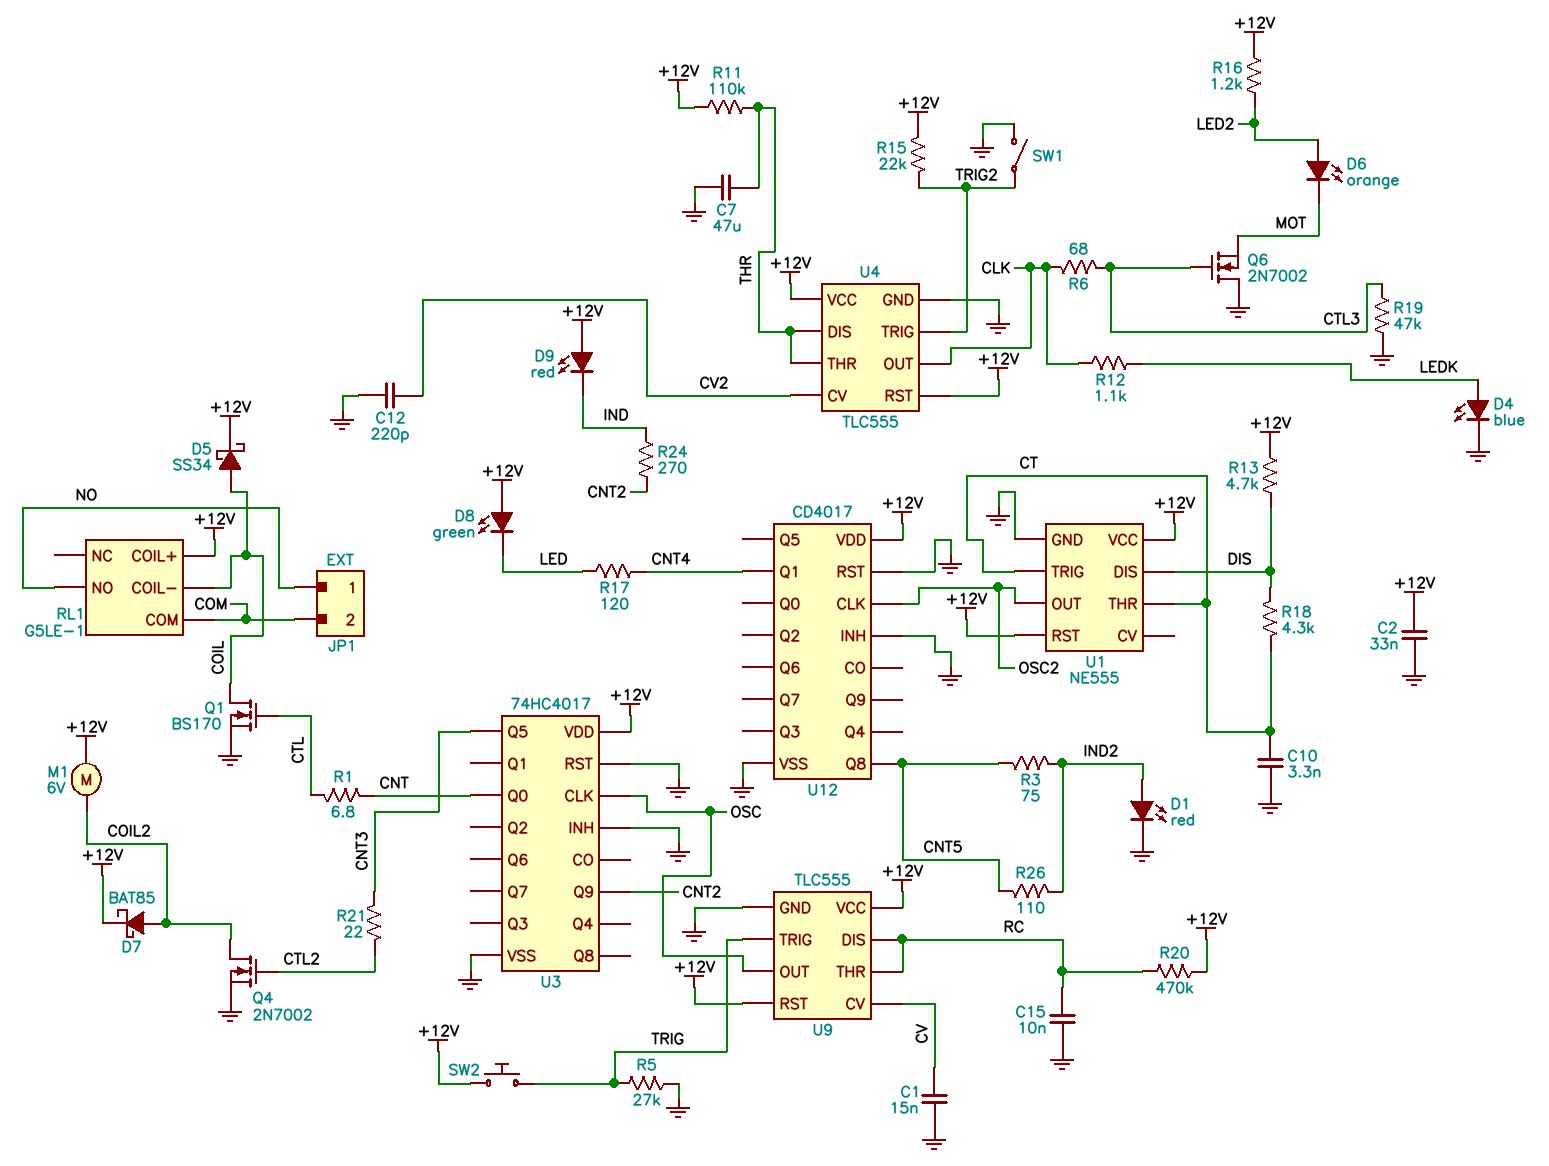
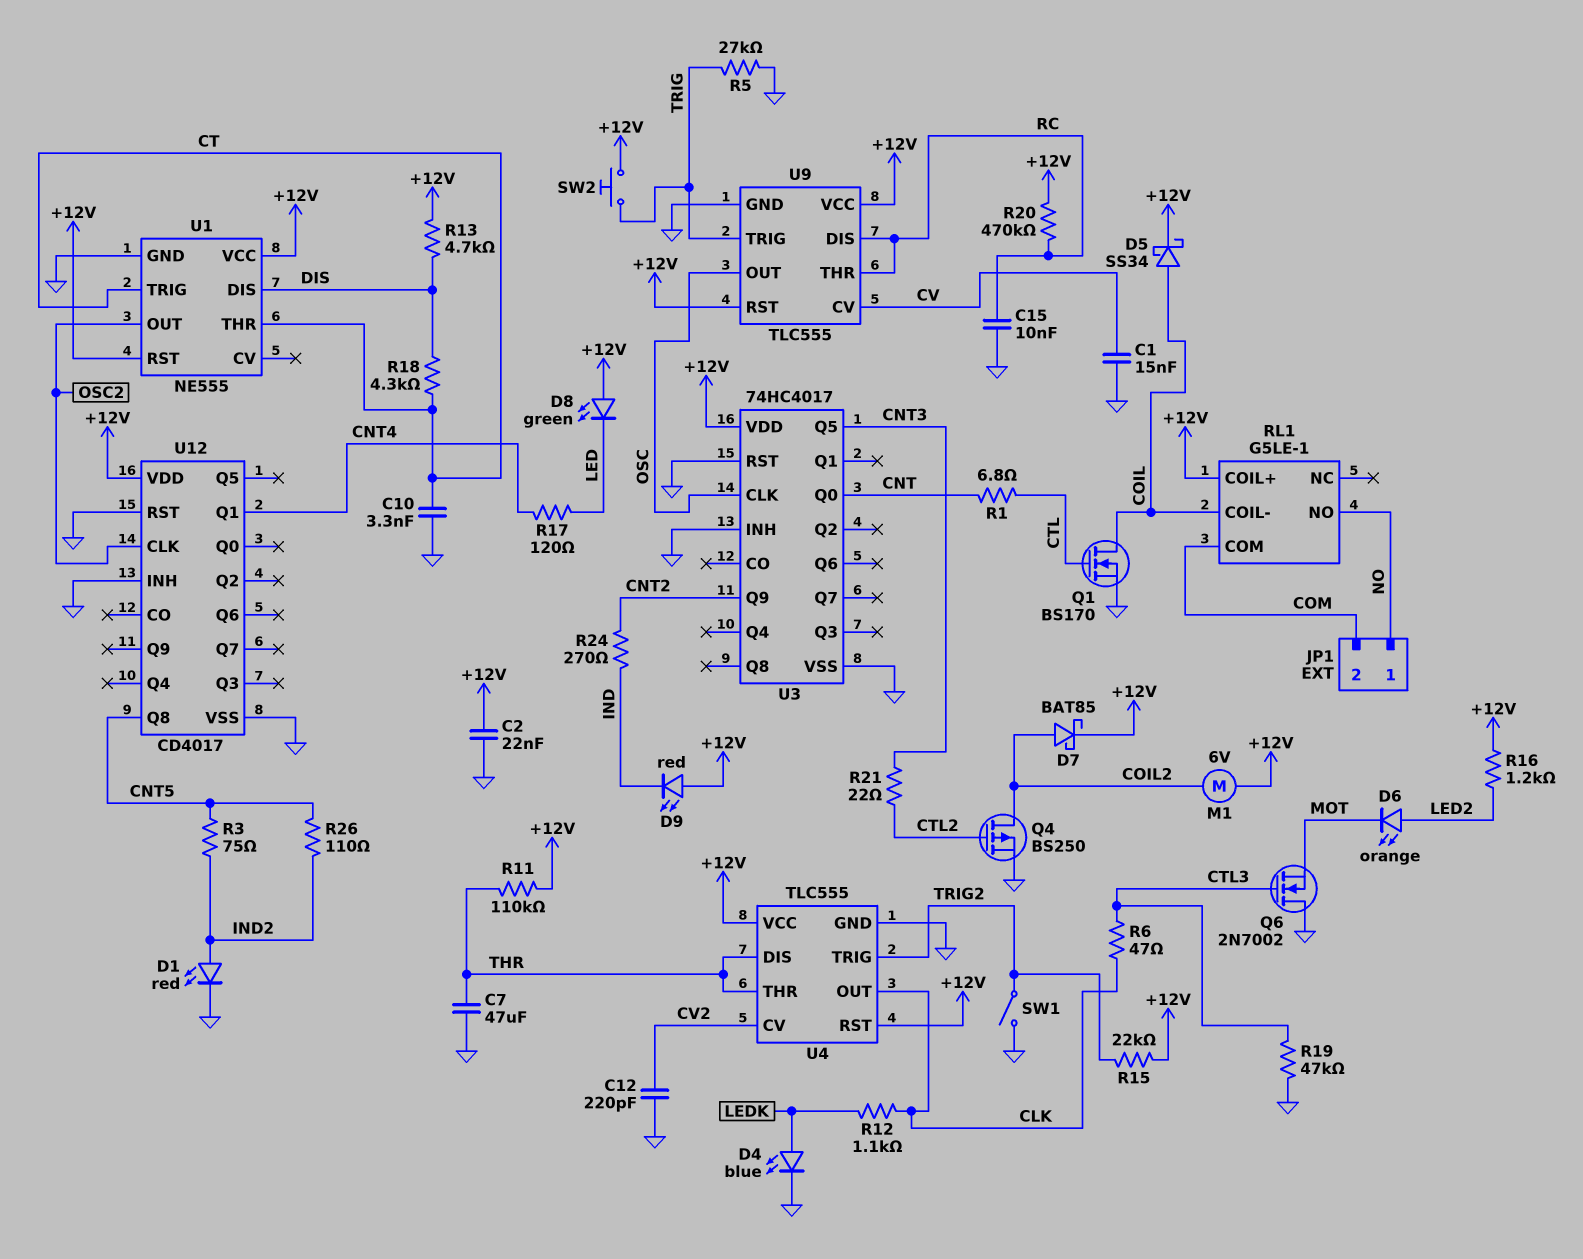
C2: 33nF (+12V, GND) -> 22nF (+12V, GND)
Q4: NMOS 2N7002 (G CTL2, D COIL2, S GND) -> PMOS BS250 (G CTL2, D COIL2, S GND)
R6: 68 (CLK, CTL3) -> 47 (CLK, CTL3)

